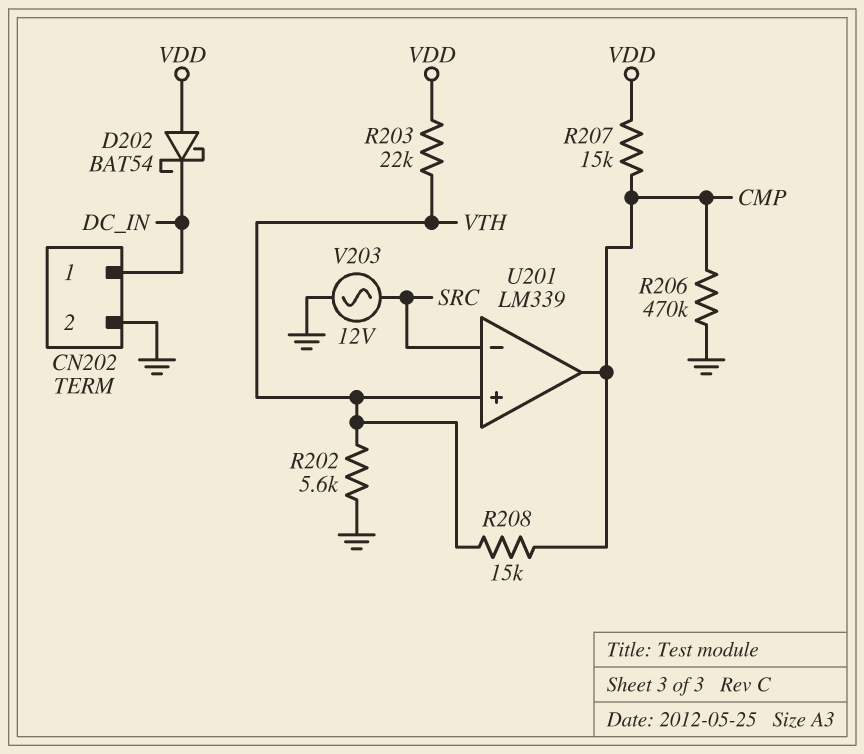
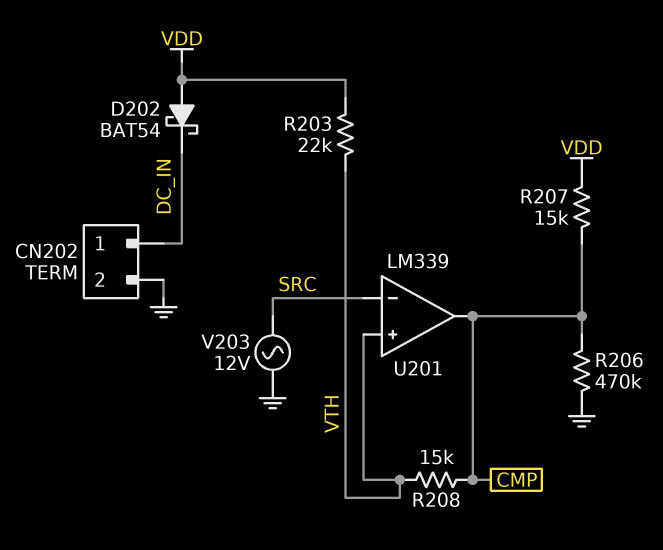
R202: 5.6k (GND, VTH) -> none

